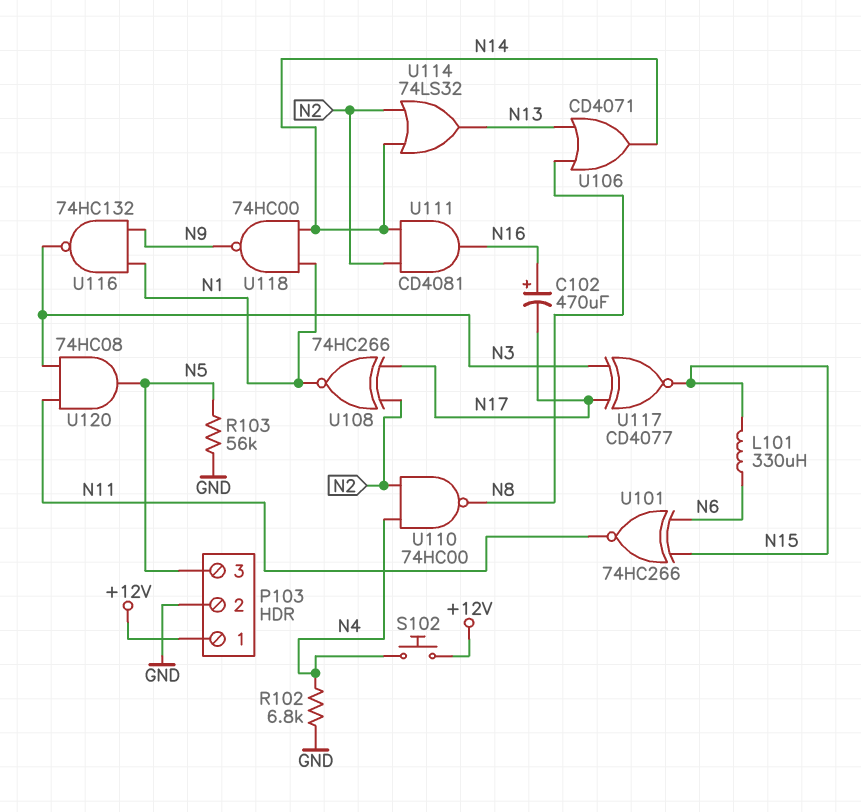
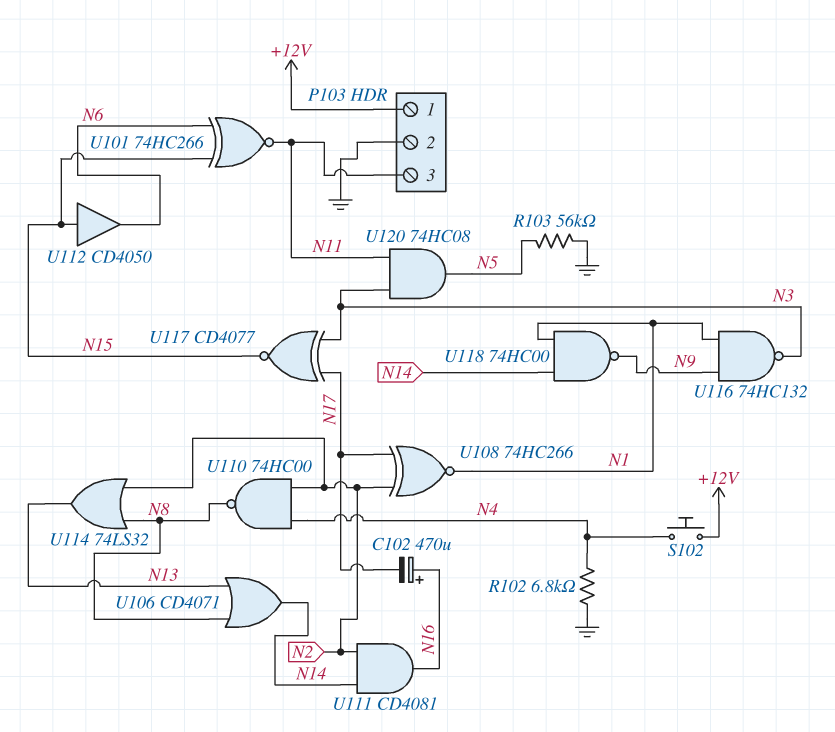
L101: 330uH (N6, N15) -> none
P103 pin 3: N5 -> N11
U112: none -> buffer CD4050 (in N15, out N6)
U114: OR 74LS32 (in N2, in N14, out N13) -> OR 74LS32 (in N2, in N8, out N13)

